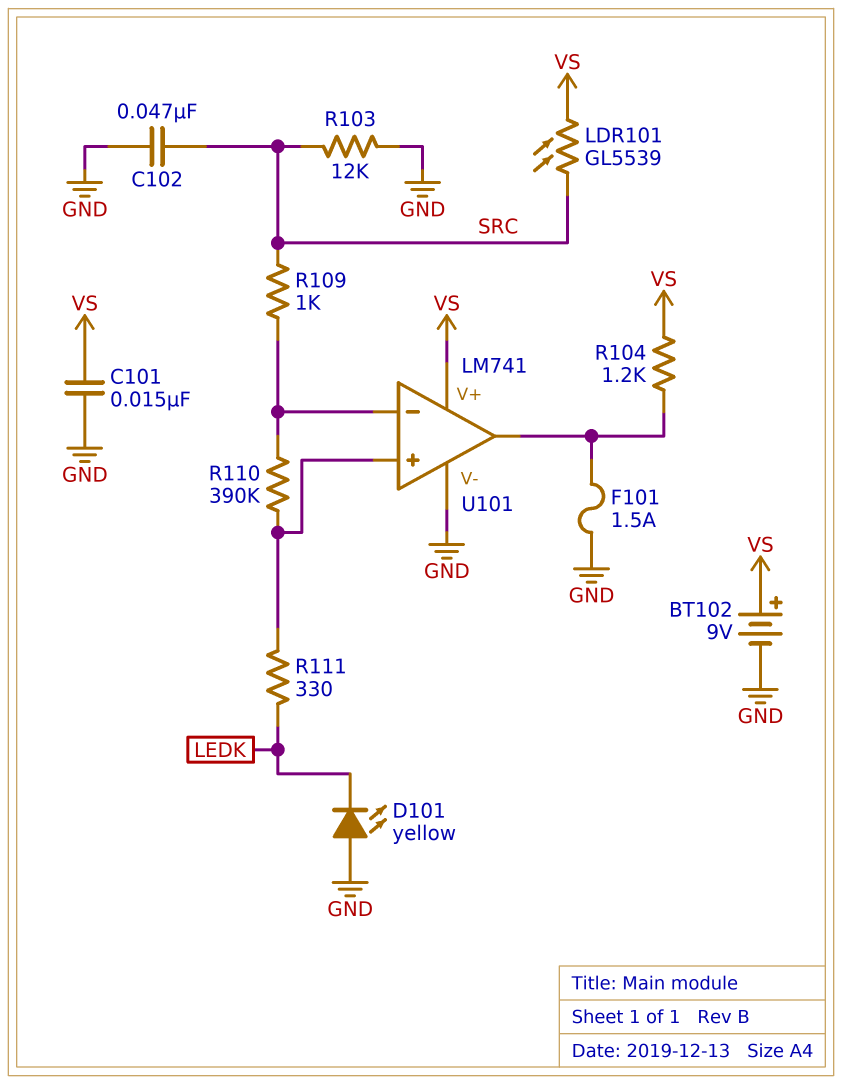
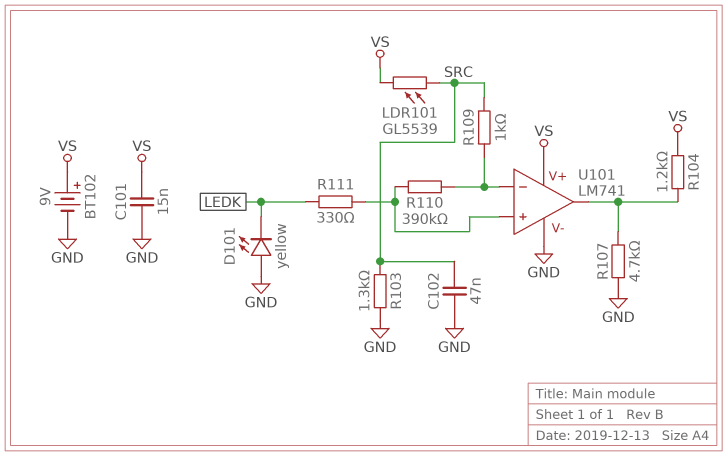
F101: 1.5A (GND, U101/out) -> none
R103: 12k (GND, SRC) -> 1.3k (GND, SRC)
R107: none -> 4.7k (GND, U101/out)

